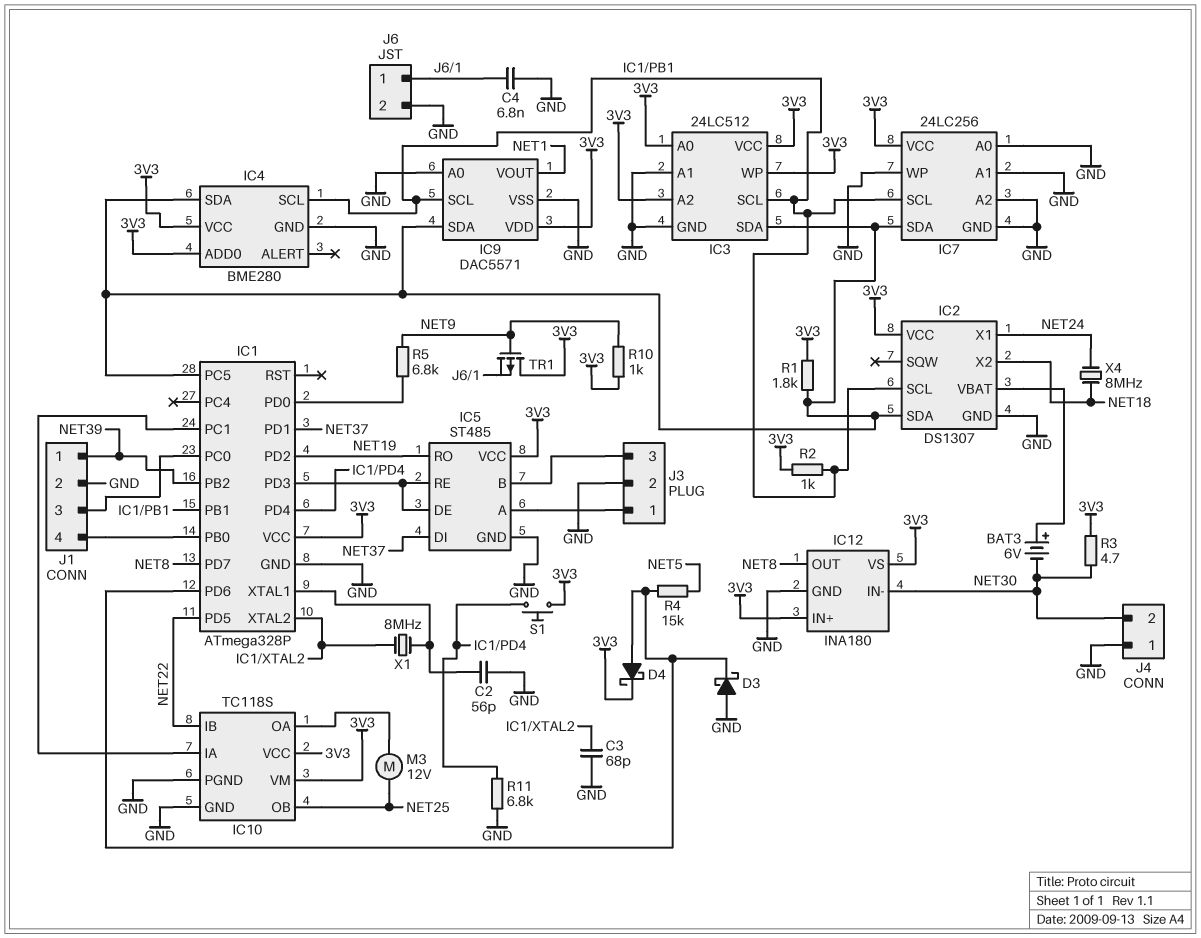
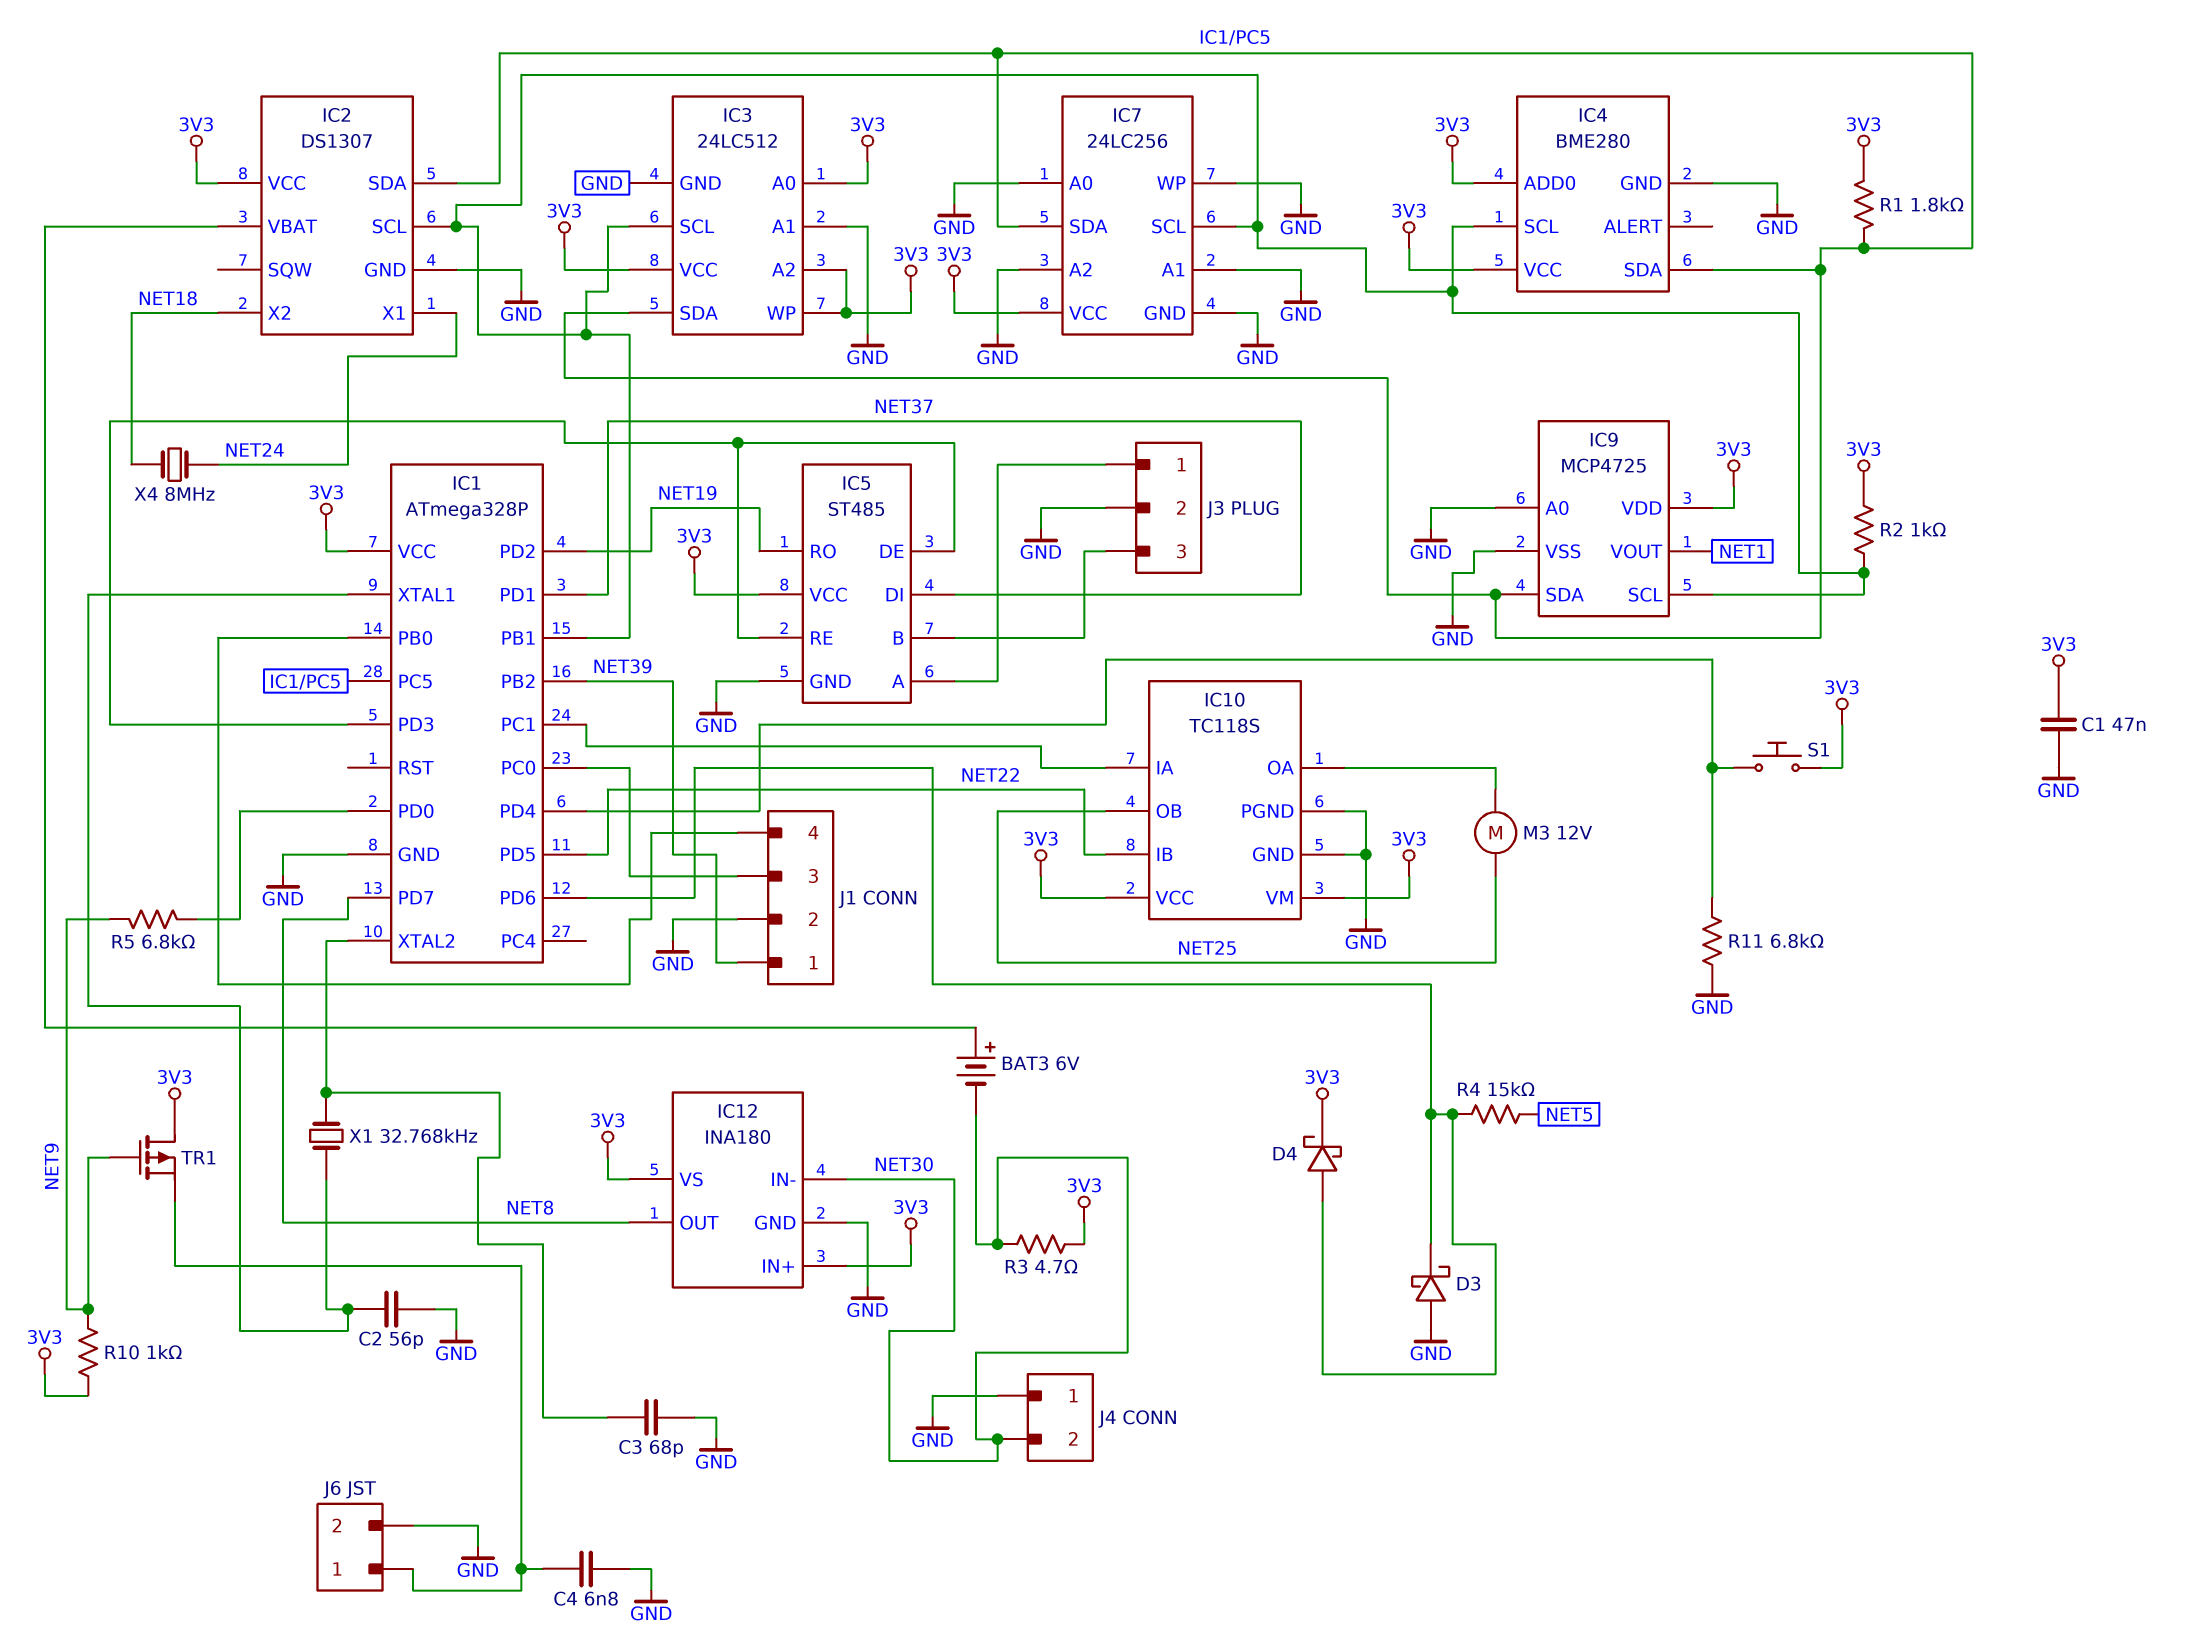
C1: none -> 47nF (3V3, GND)
IC9: DAC5571 -> MCP4725
X1: 8MHz (IC1/XTAL1, IC1/XTAL2) -> 32.768kHz (IC1/XTAL1, IC1/XTAL2)

